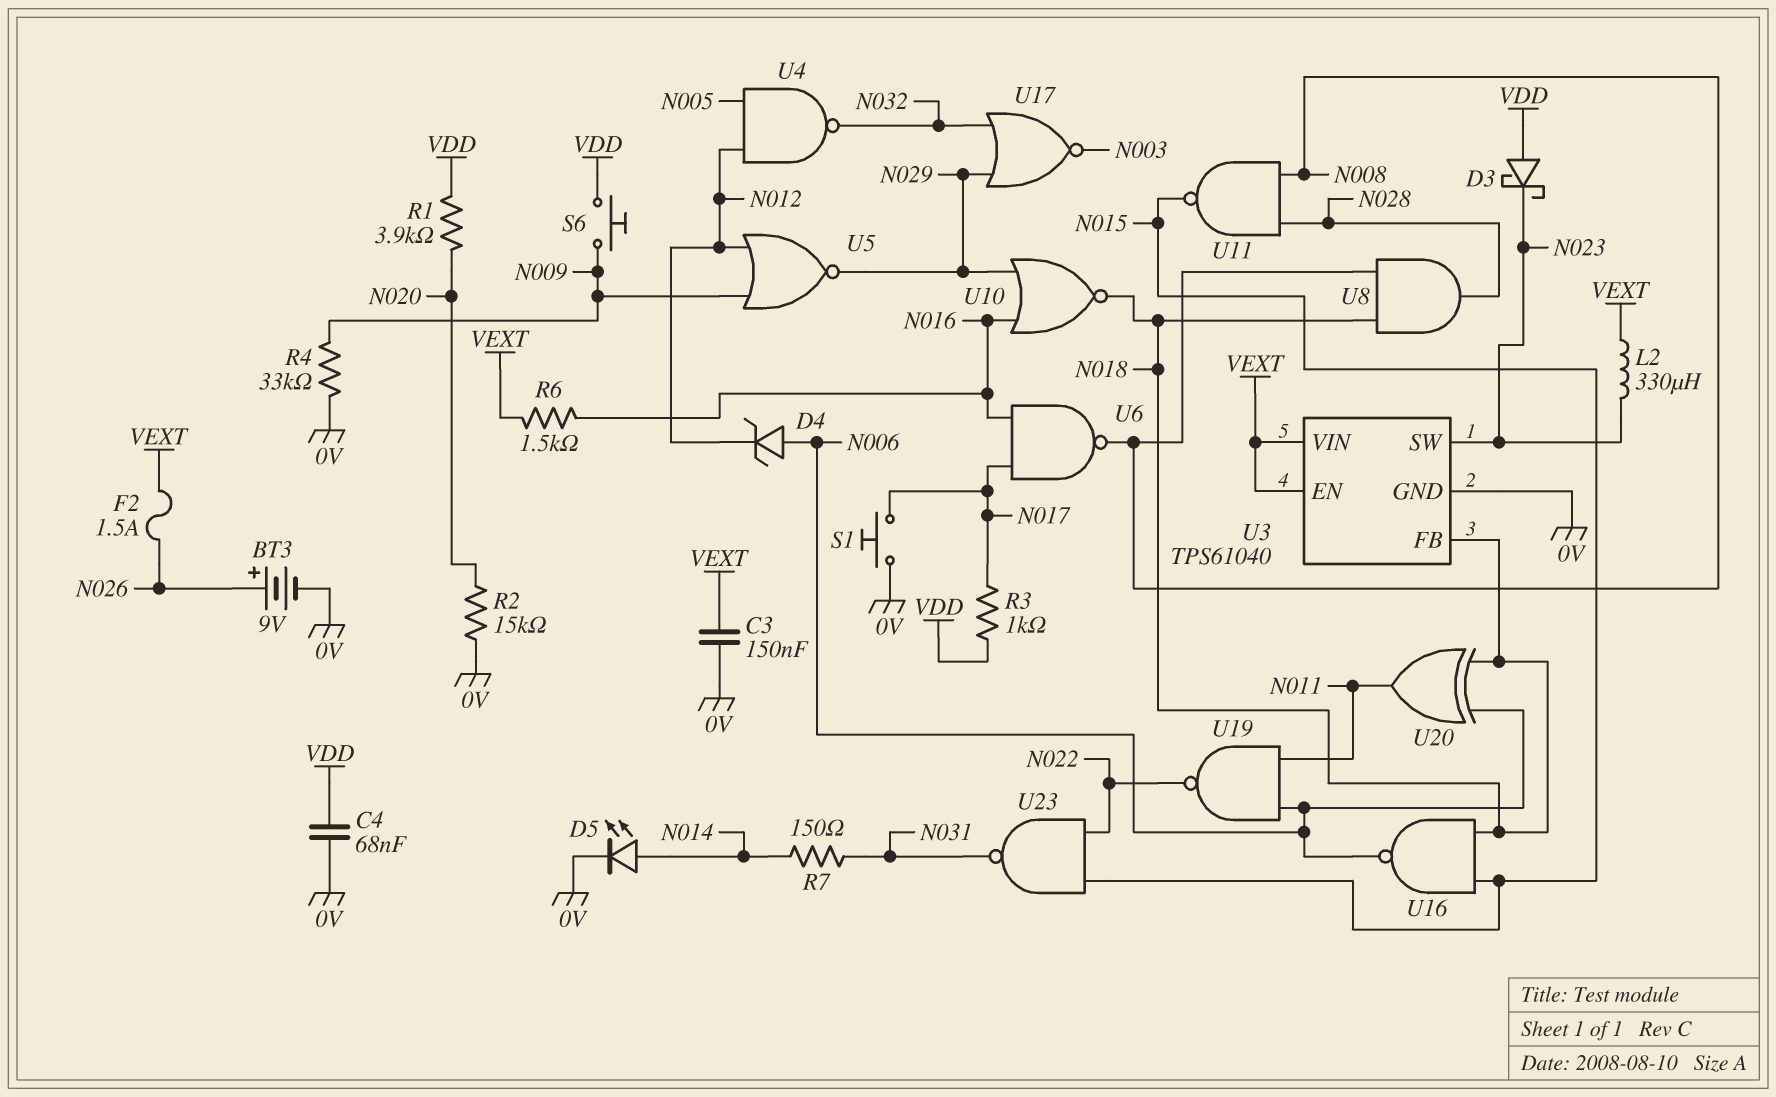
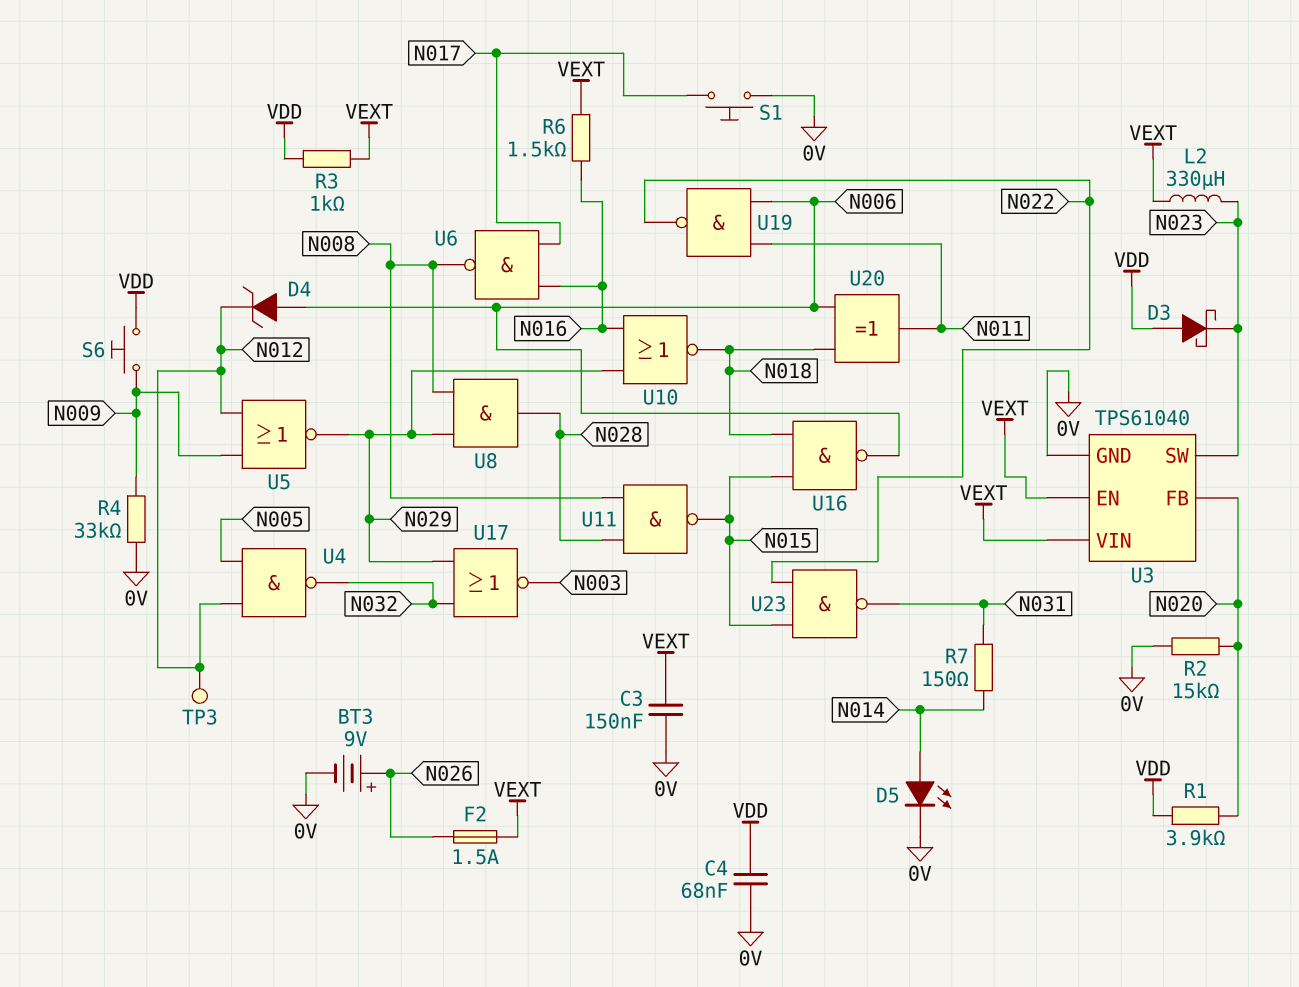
R3: 1k (N017, VDD) -> 1k (VDD, VEXT)
TP3: none -> test point (N012)
U3 pin FB: N018 -> N020
U8: AND (in N008, in N018, out N028) -> AND (in N008, in N029, out N028)

